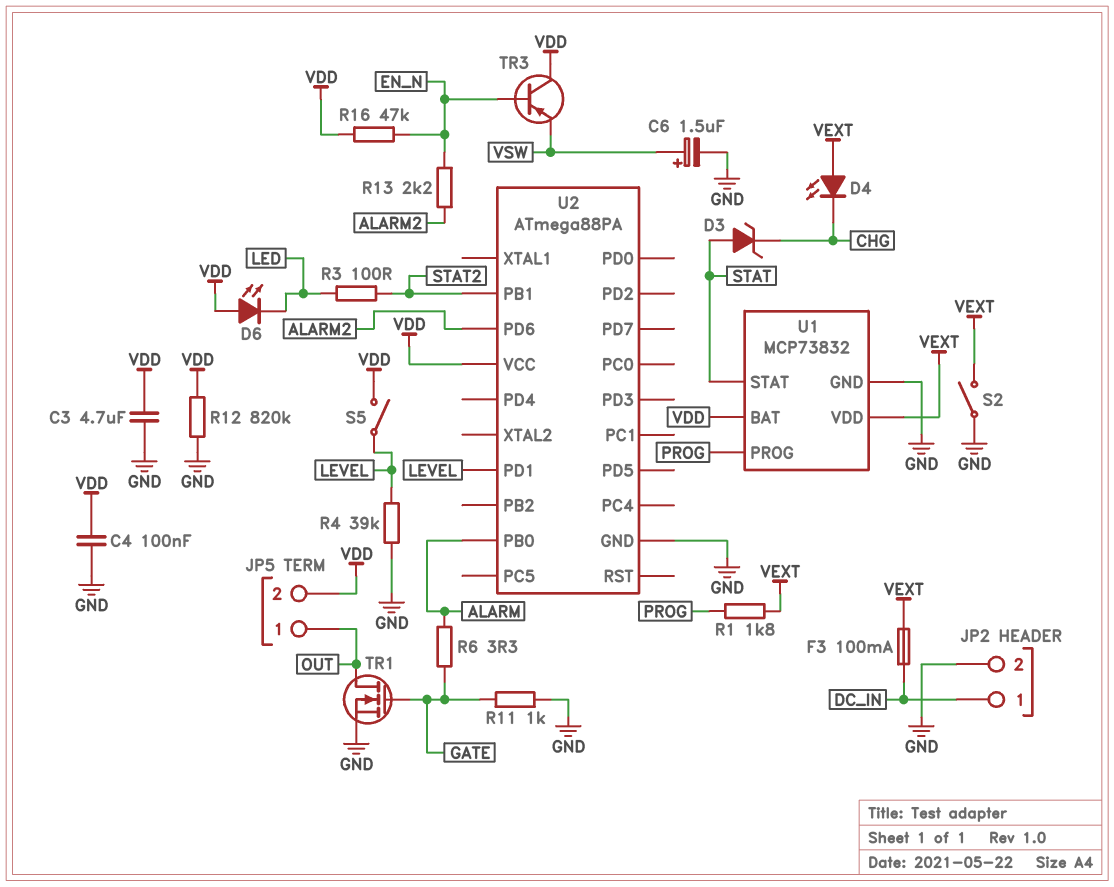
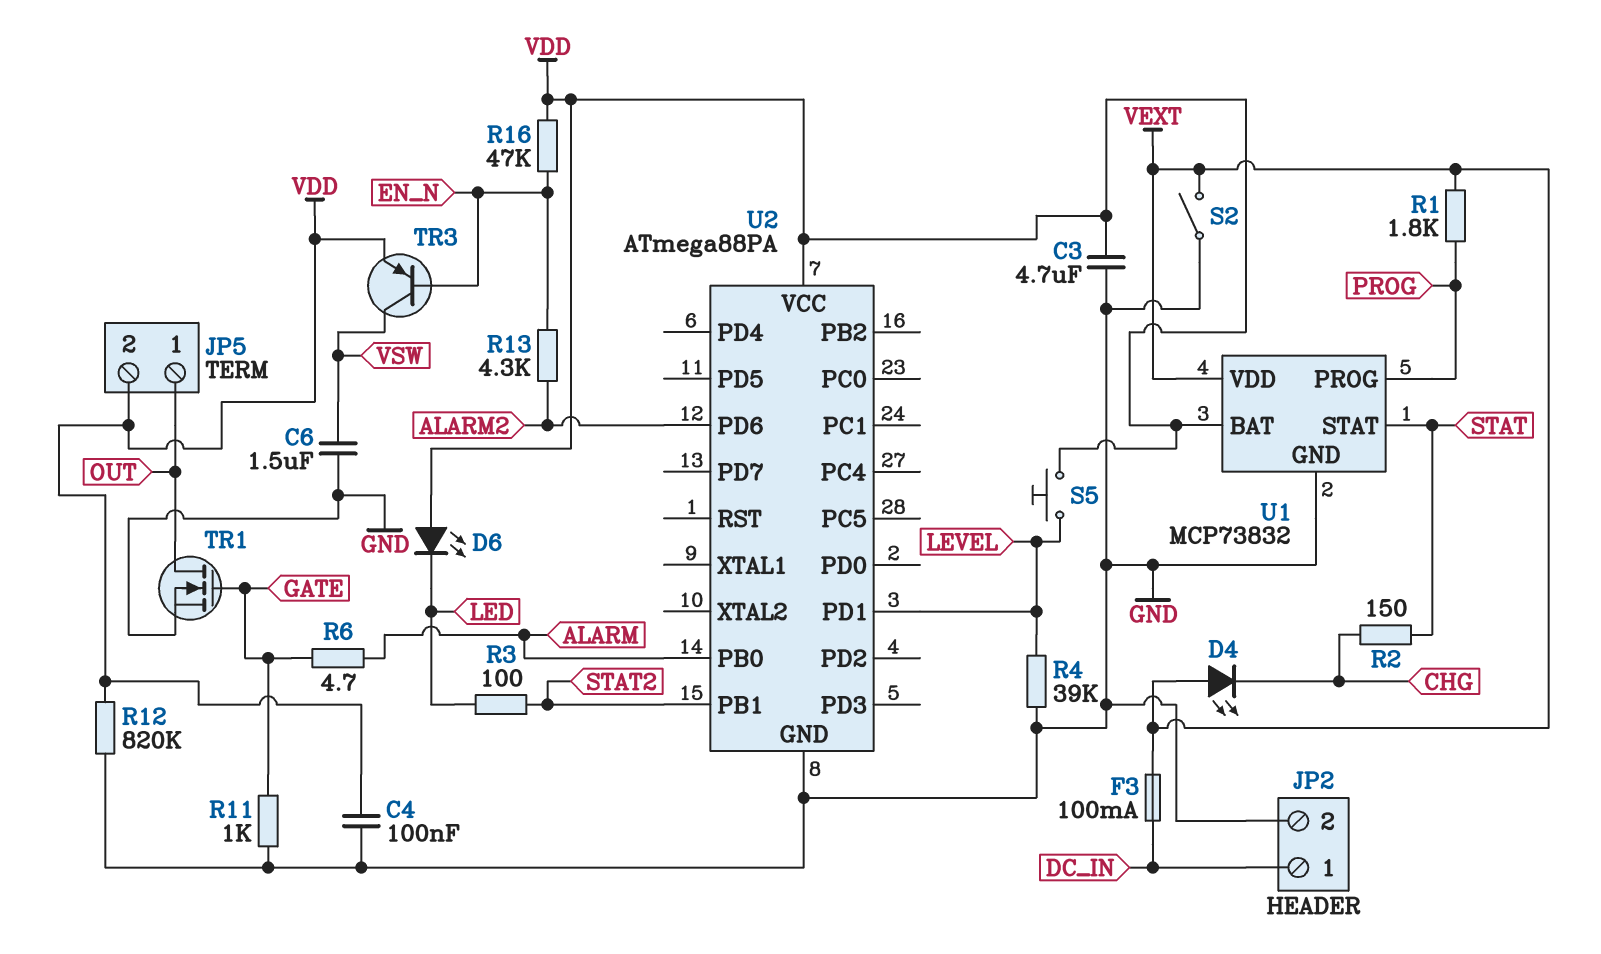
C6: 1.5uF (plus VSW, minus GND) -> 1.5uF (GND, VSW)
D3: zener (A STAT, K CHG) -> none
R2: none -> 150 (CHG, STAT)
R6: 3.3 (ALARM, GATE) -> 4.7 (ALARM, GATE)
R13: 2.2k (ALARM2, EN_N) -> 4.3k (ALARM2, EN_N)
S5: switch (LEVEL, VDD) -> button (LEVEL, VDD)
TR3: PNP (B EN_N, C VDD, E VSW) -> PNP (B EN_N, C VSW, E VDD)

